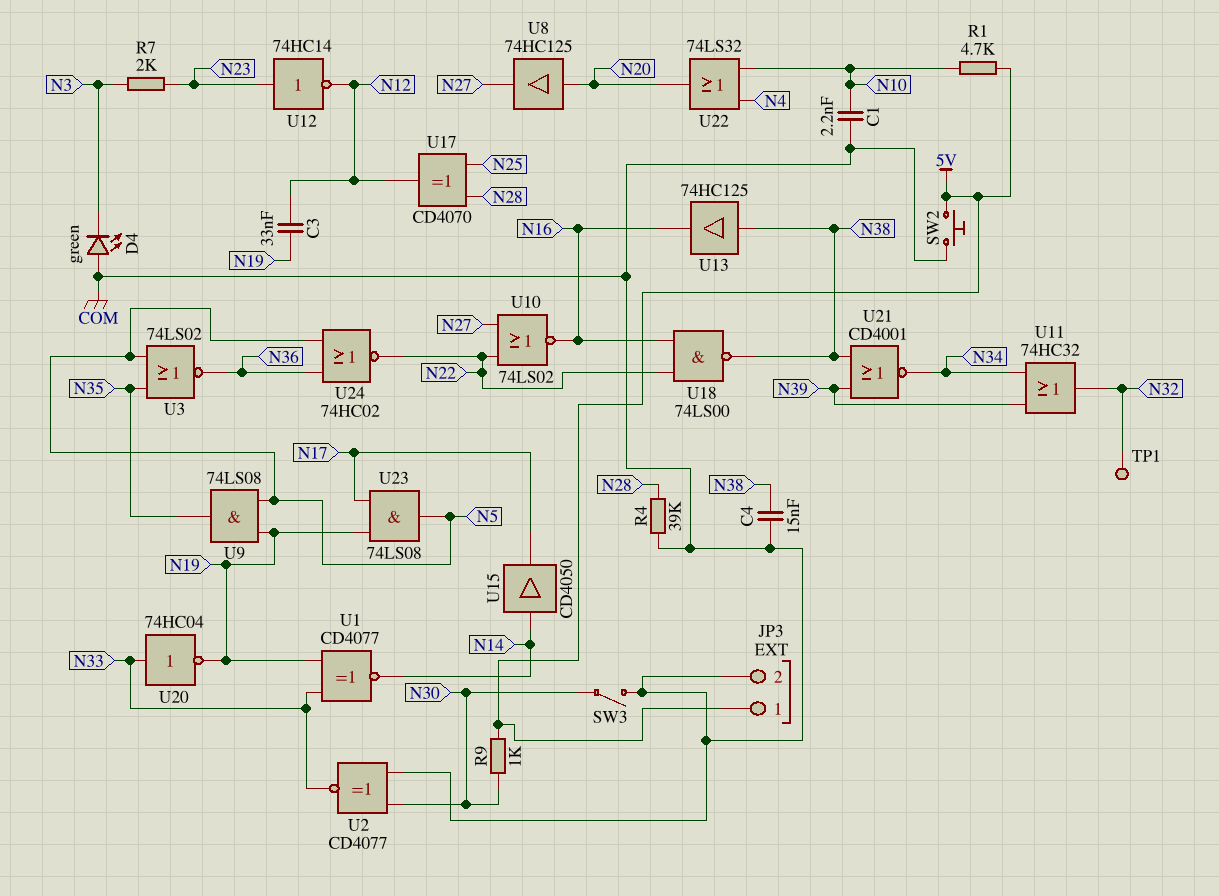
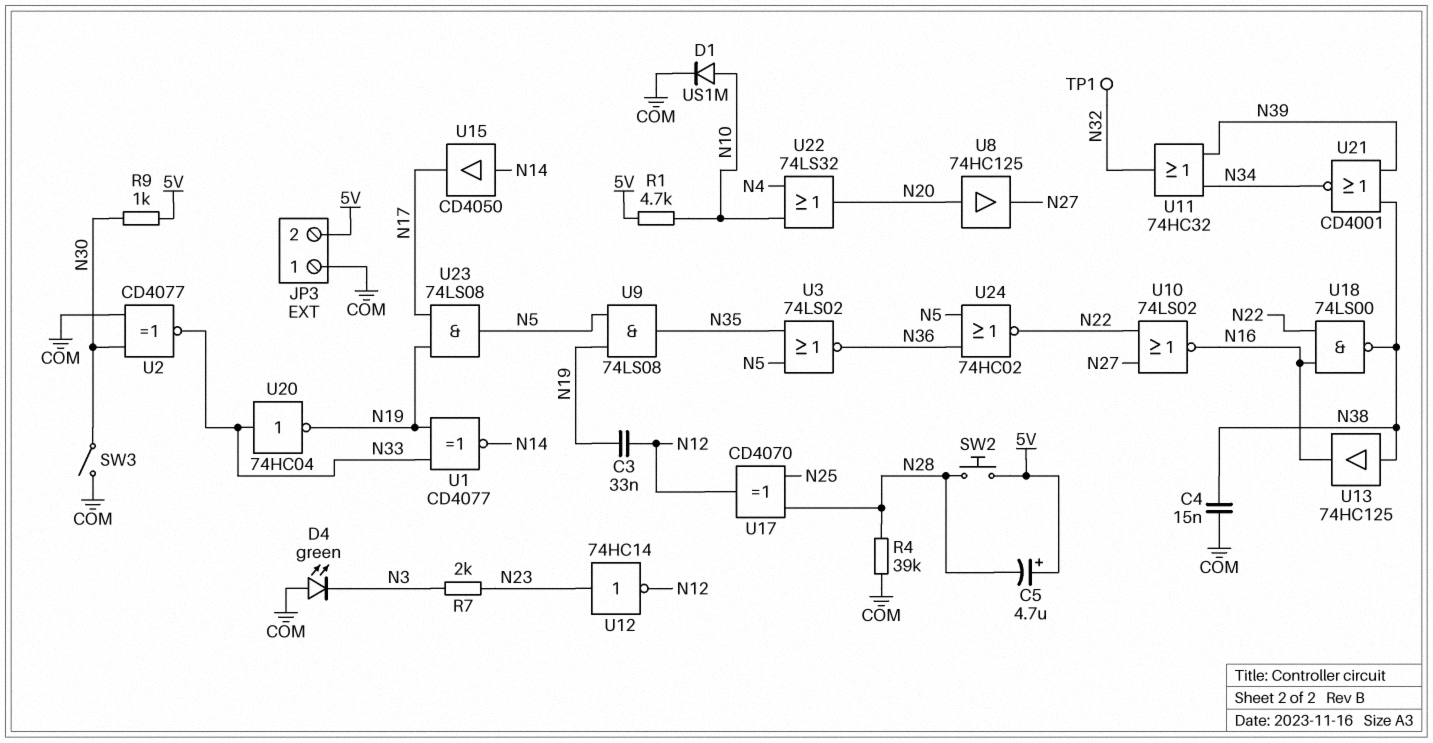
C1: 2.2nF (COM, N10) -> none
C5: none -> 4.7uF (plus 5V, minus N28)
D1: none -> diode US1M (A N10, K COM)
JP3 pin 1: 5V -> COM
JP3 pin 2: COM -> 5V
SW2: button (5V, COM) -> button (5V, N28)

